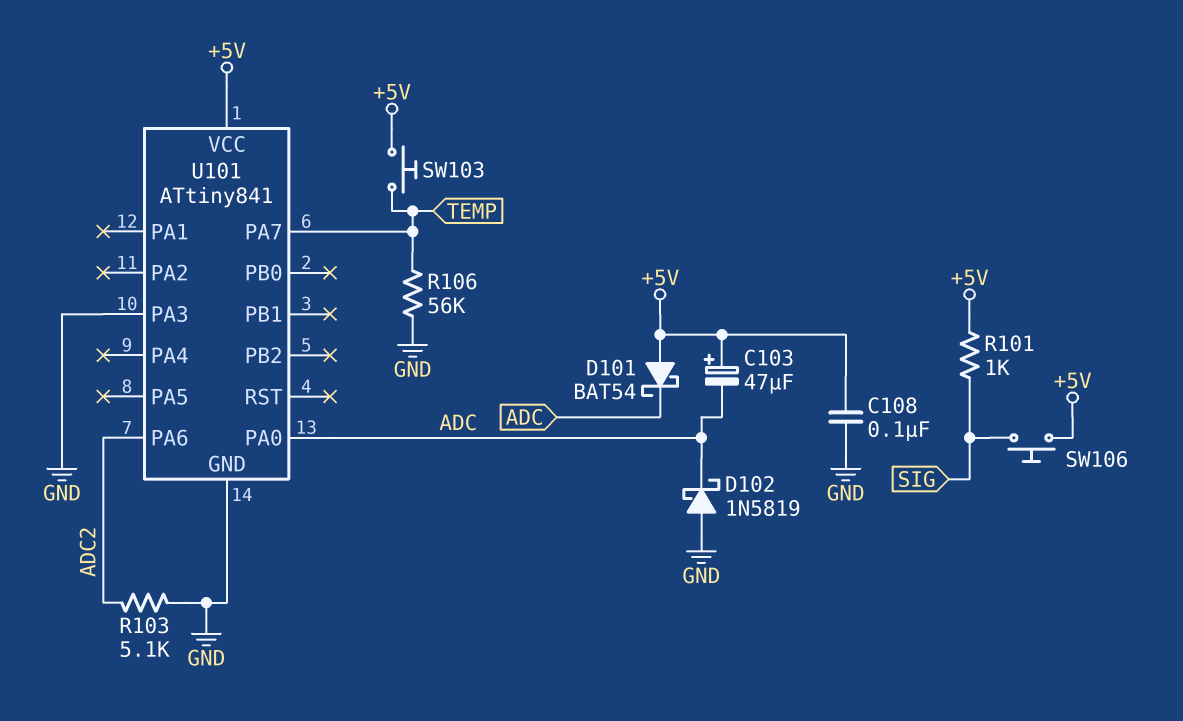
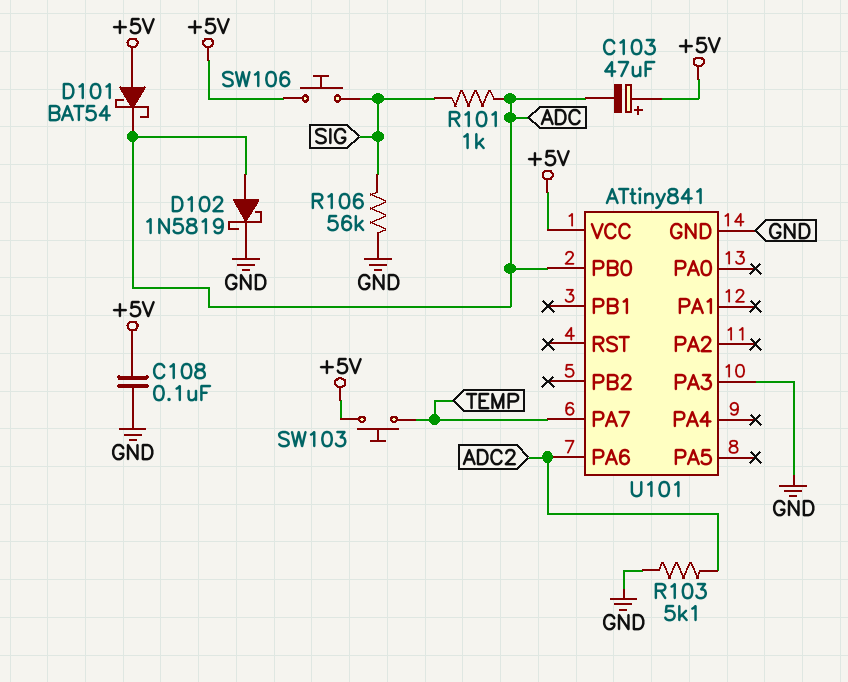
D102: schottky 1N5819 (A GND, K ADC) -> schottky 1N5819 (A ADC, K GND)
R101: 1k (+5V, SIG) -> 1k (ADC, SIG)
R106: 56k (GND, TEMP) -> 56k (GND, SIG)
U101 pin PA0: ADC -> none
U101 pin PB0: none -> ADC

